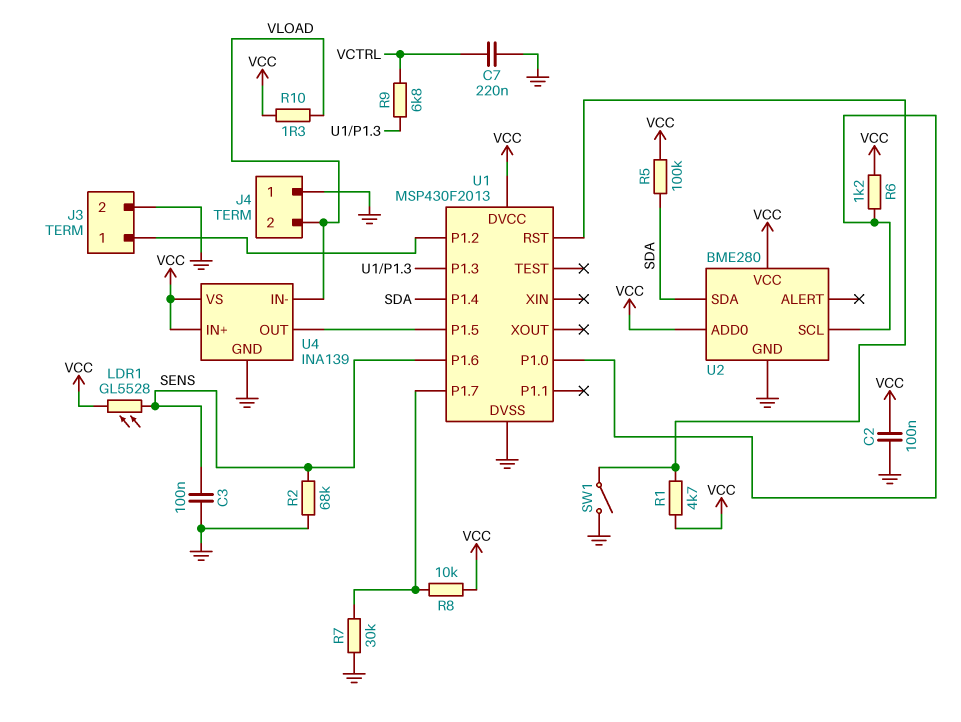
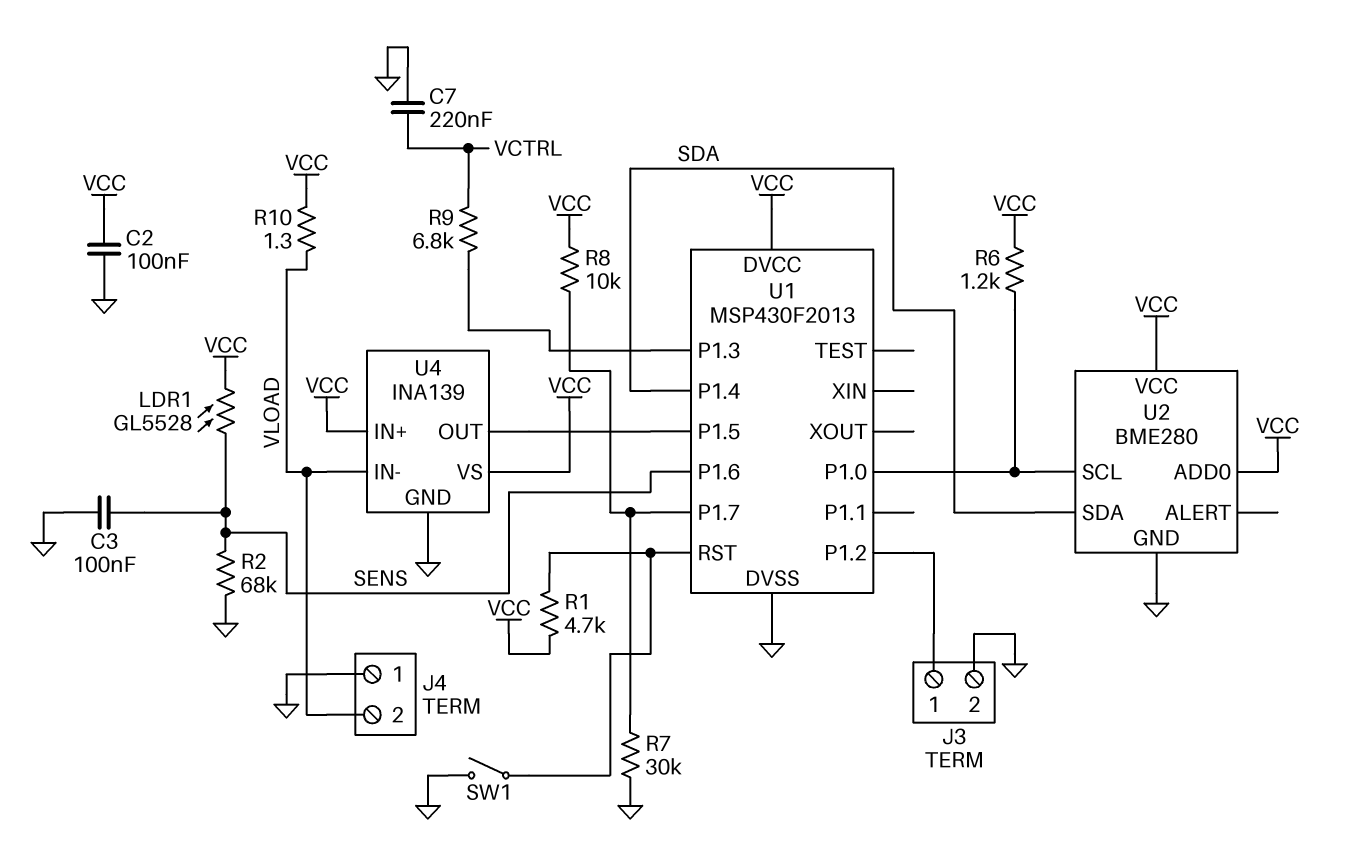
R5: 100k (SDA, VCC) -> none

